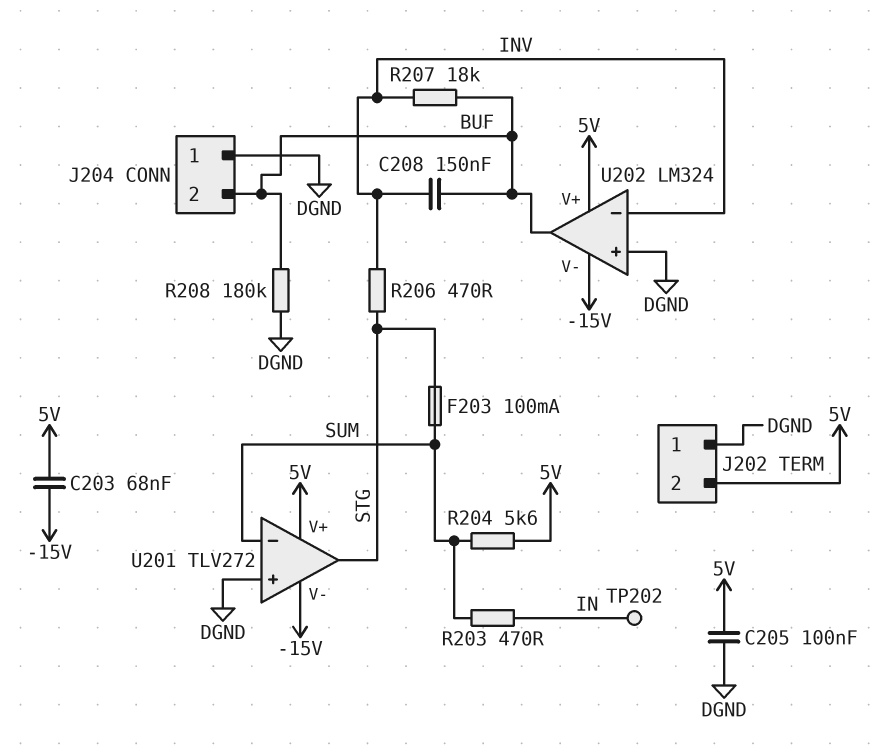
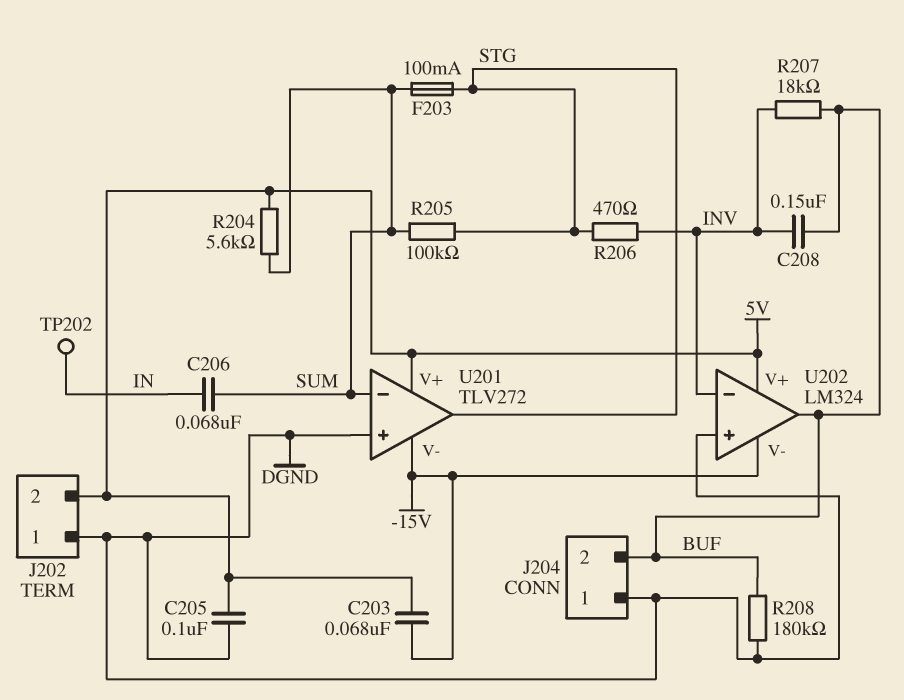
C206: none -> 68nF (IN, SUM)
R203: 470 (IN, SUM) -> none
R205: none -> 100k (STG, SUM)

